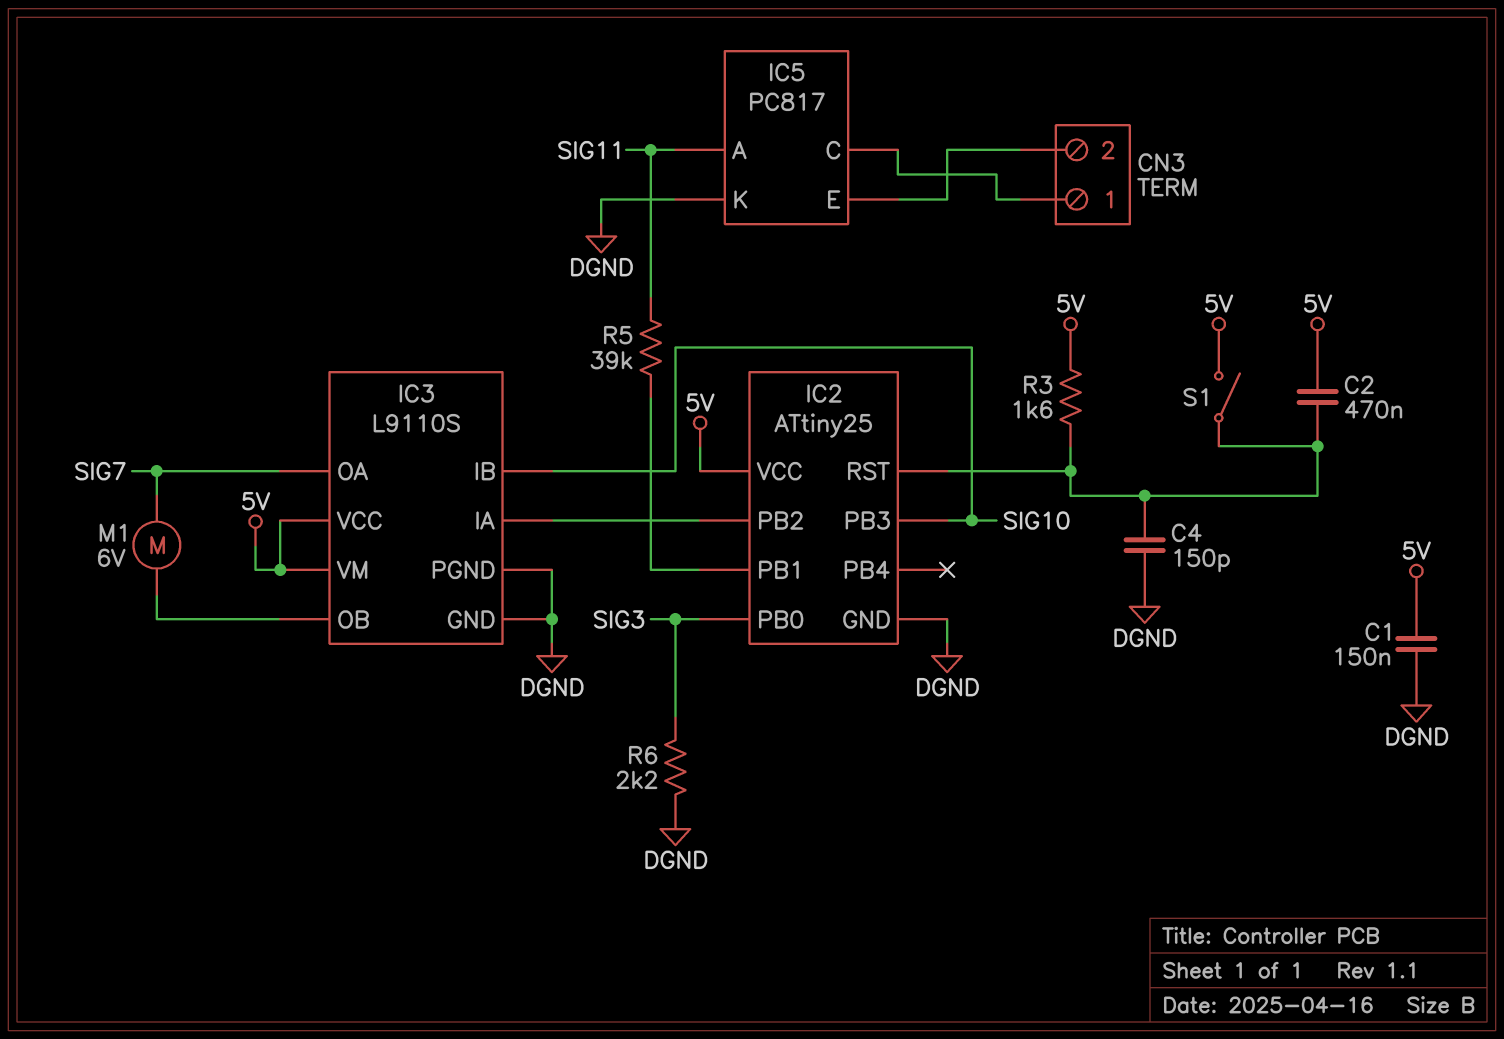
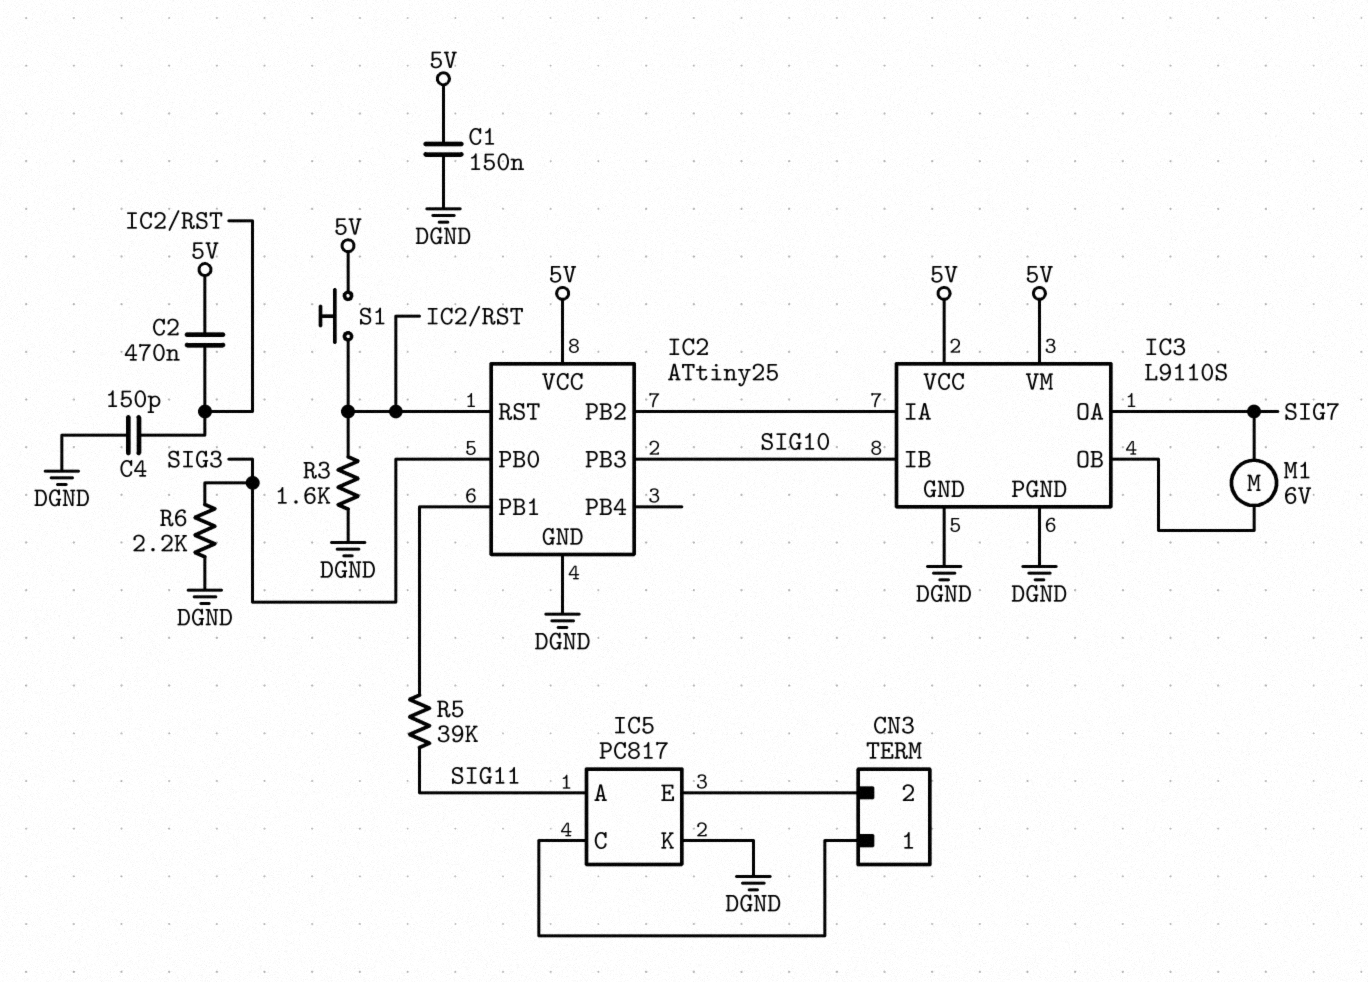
R3: 1.6k (5V, IC2/RST) -> 1.6k (DGND, IC2/RST)
S1: switch (5V, IC2/RST) -> button (5V, IC2/RST)

